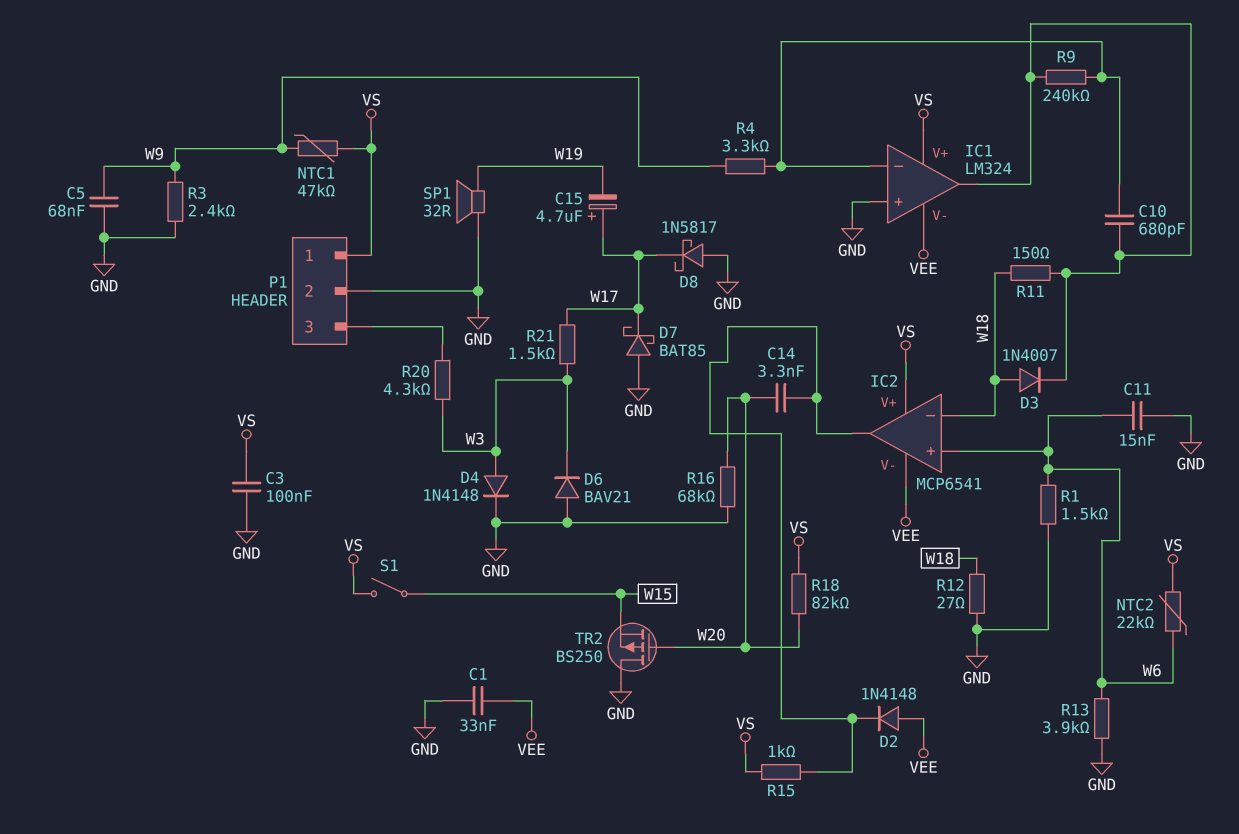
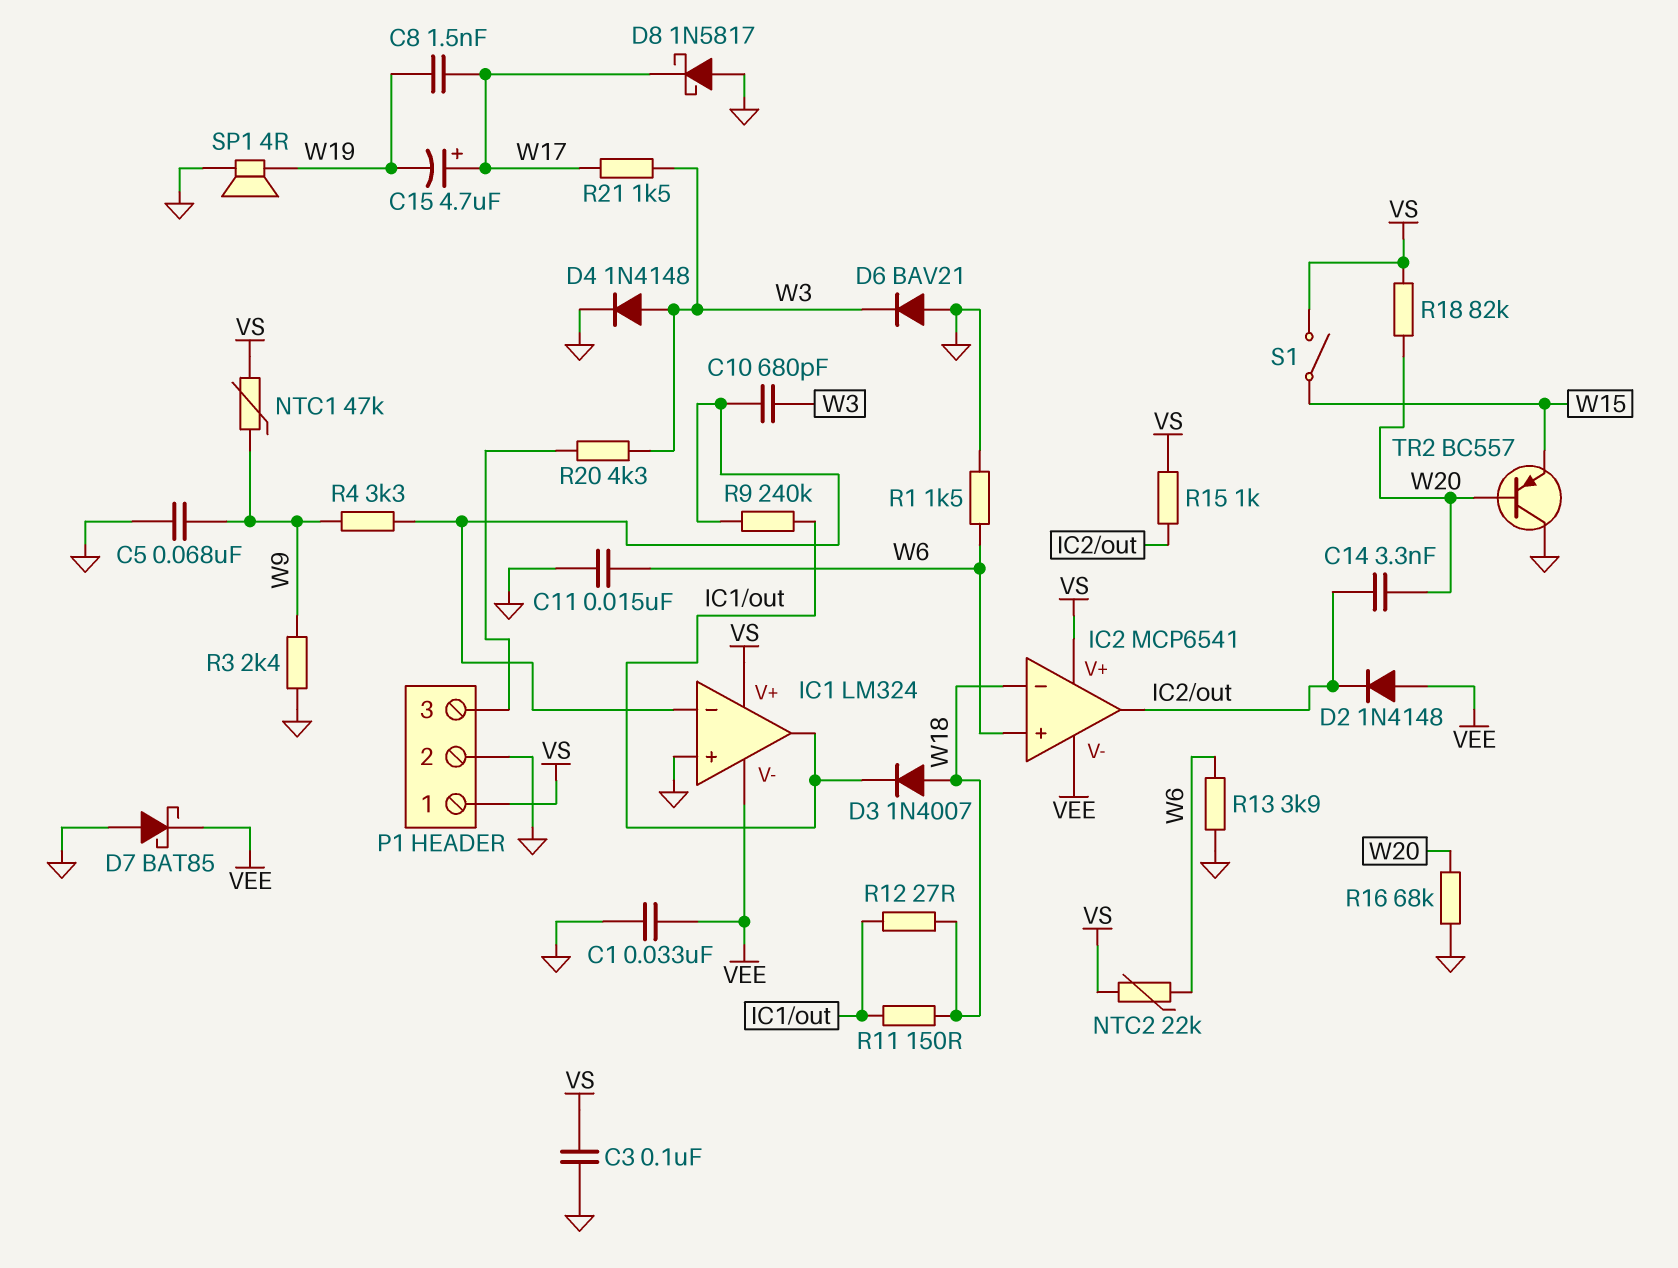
C8: none -> 1.5nF (W17, W19)
C10: 680pF (IC1/in-, IC1/out) -> 680pF (IC1/in-, W3)
D7: schottky BAT85 (A GND, K W17) -> schottky BAT85 (A GND, K VEE)
R12: 27 (GND, W18) -> 27 (IC1/out, W18)
SP1: speaker 32R (GND, W19) -> speaker 4R (GND, W19)
TR2: PMOS BS250 (G W20, D GND, S W15) -> PNP BC557 (B W20, C GND, E W15)

